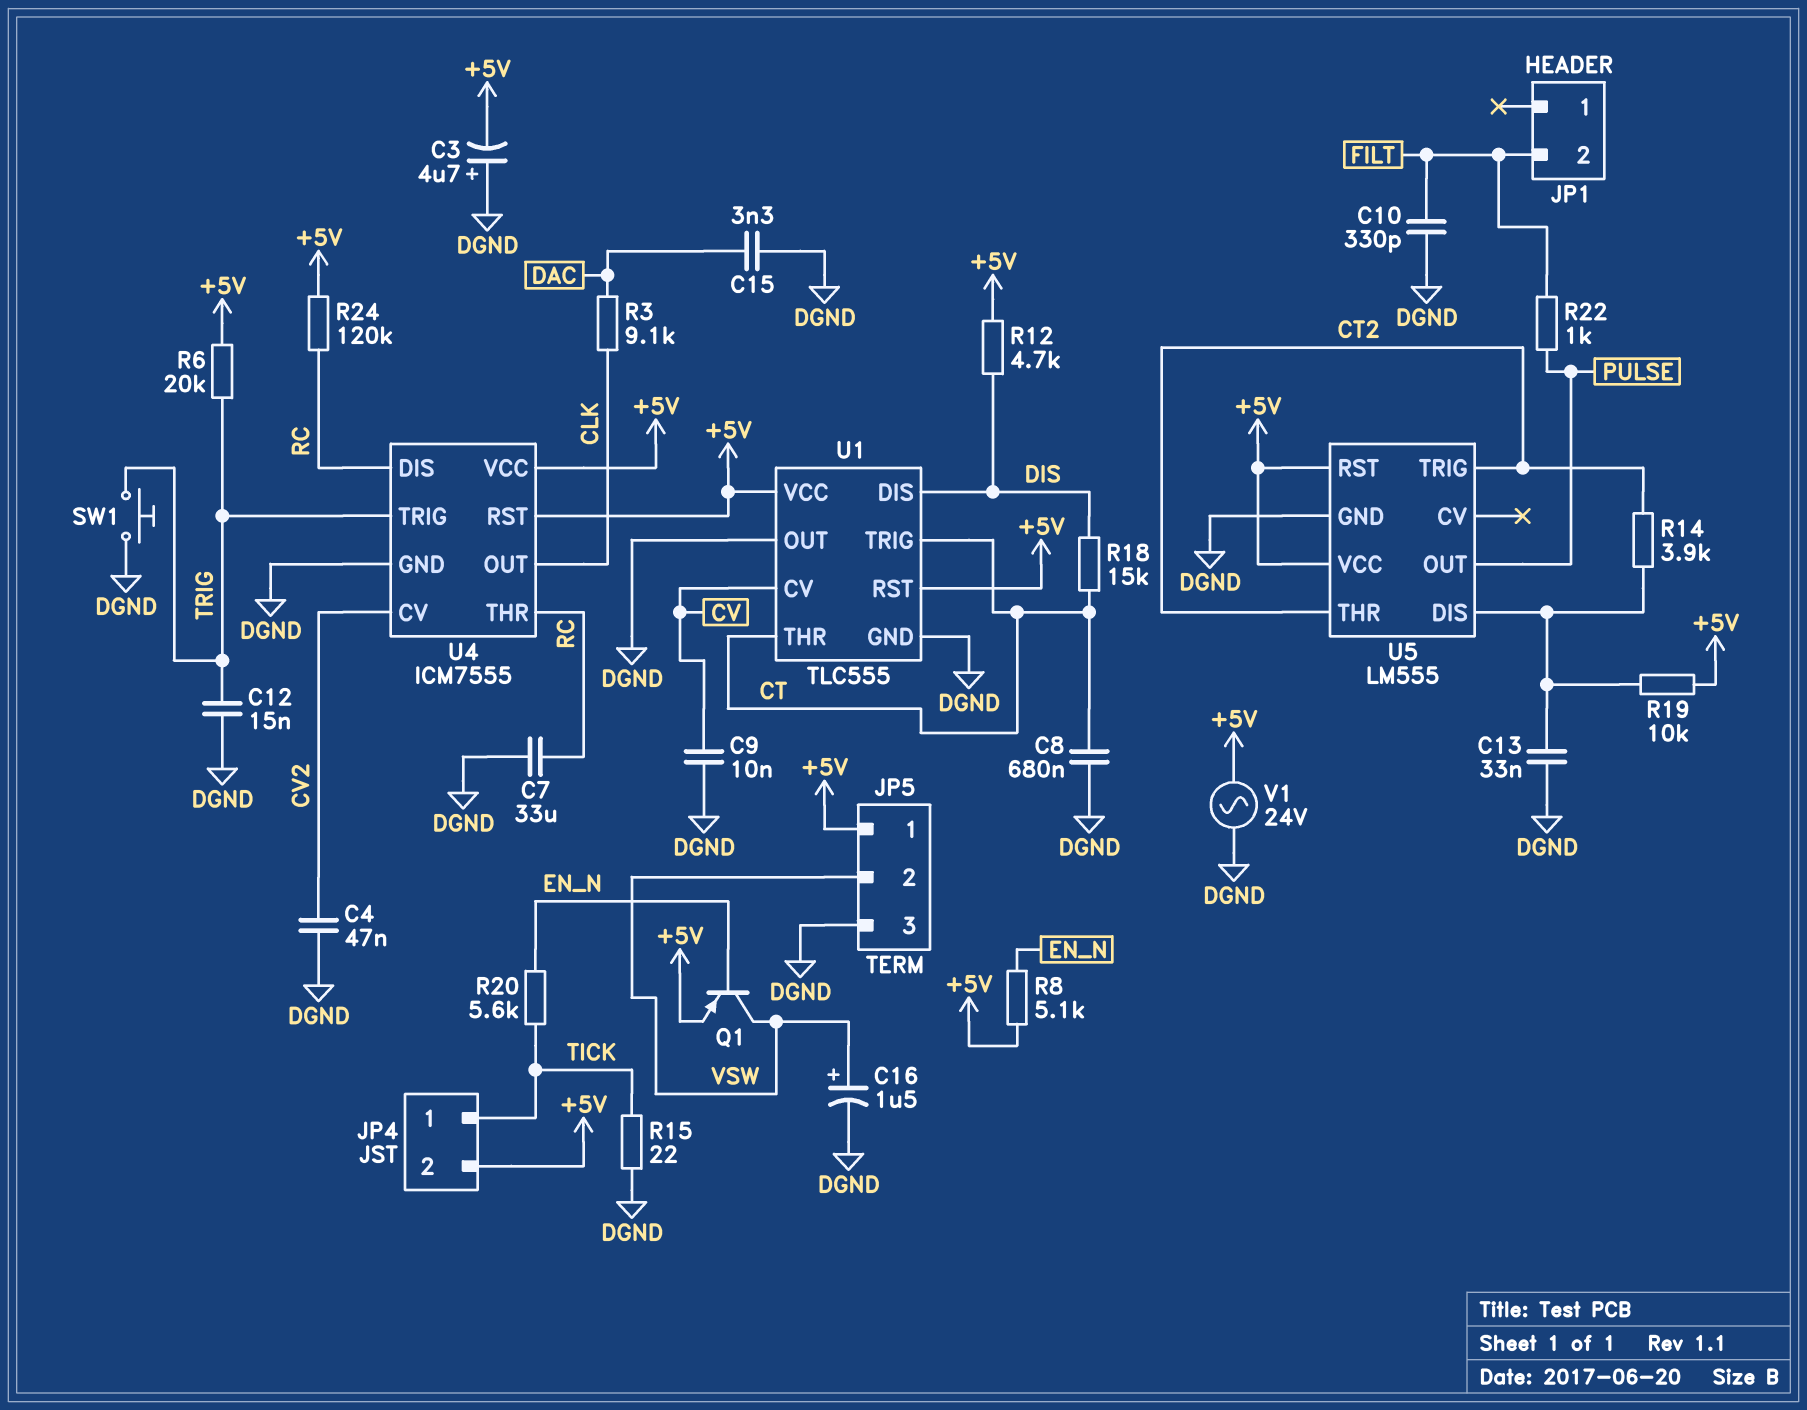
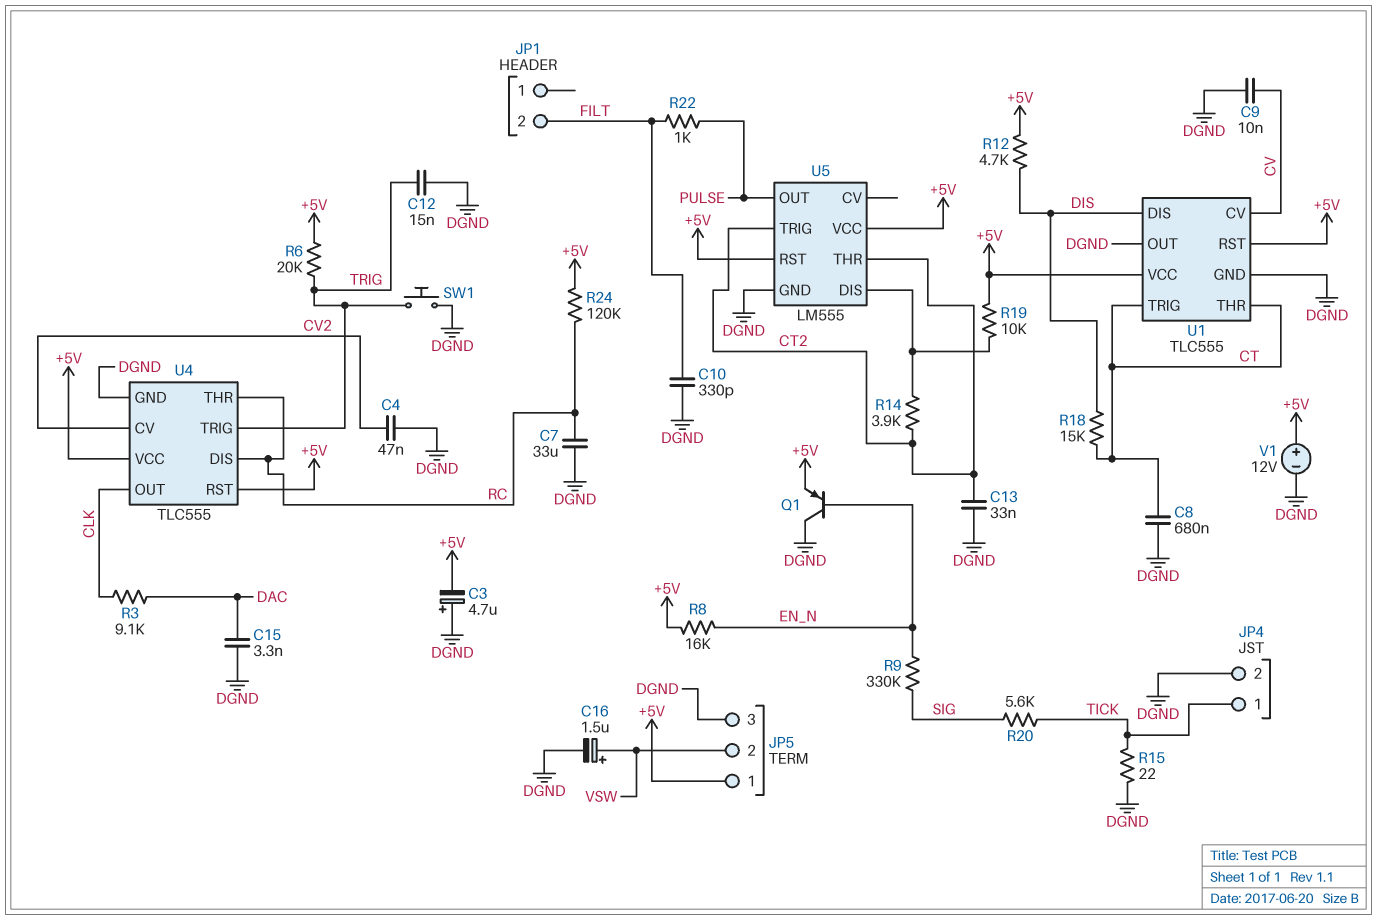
C13: 33nF (DGND, U5/DIS) -> 33nF (CT2, DGND)
JP4 pin 2: +5V -> DGND
Q1: PNP (B EN_N, C VSW, E +5V) -> PNP (B EN_N, C DGND, E +5V)
R8: 5.1k (+5V, EN_N) -> 16k (+5V, EN_N)
R9: none -> 330k (EN_N, SIG)
R20: 5.6k (EN_N, TICK) -> 5.6k (SIG, TICK)
U4: ICM7555 -> TLC555
V1: AC 24V (+5V, DGND) -> 12V (plus +5V, minus DGND)

